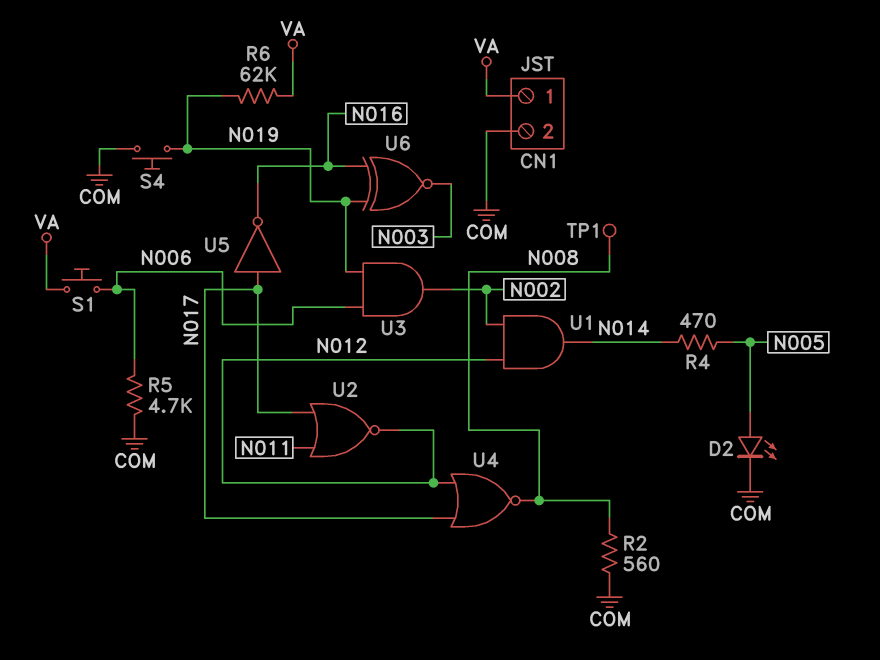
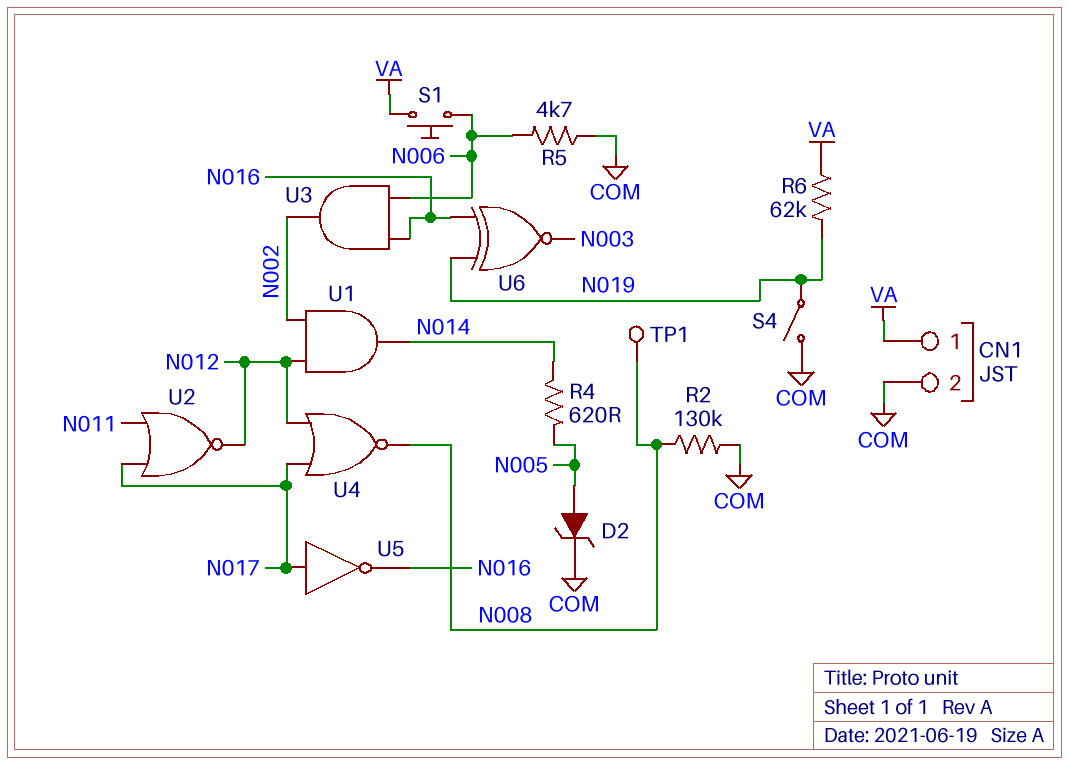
D2: LED (A N005, K COM) -> zener (A N005, K COM)
R2: 560 (COM, N008) -> 130k (COM, N008)
R4: 470 (N005, N014) -> 620 (N005, N014)
S4: button (COM, N019) -> switch (COM, N019)
U3: AND (in N006, in N019, out N002) -> AND (in N006, in N016, out N002)

